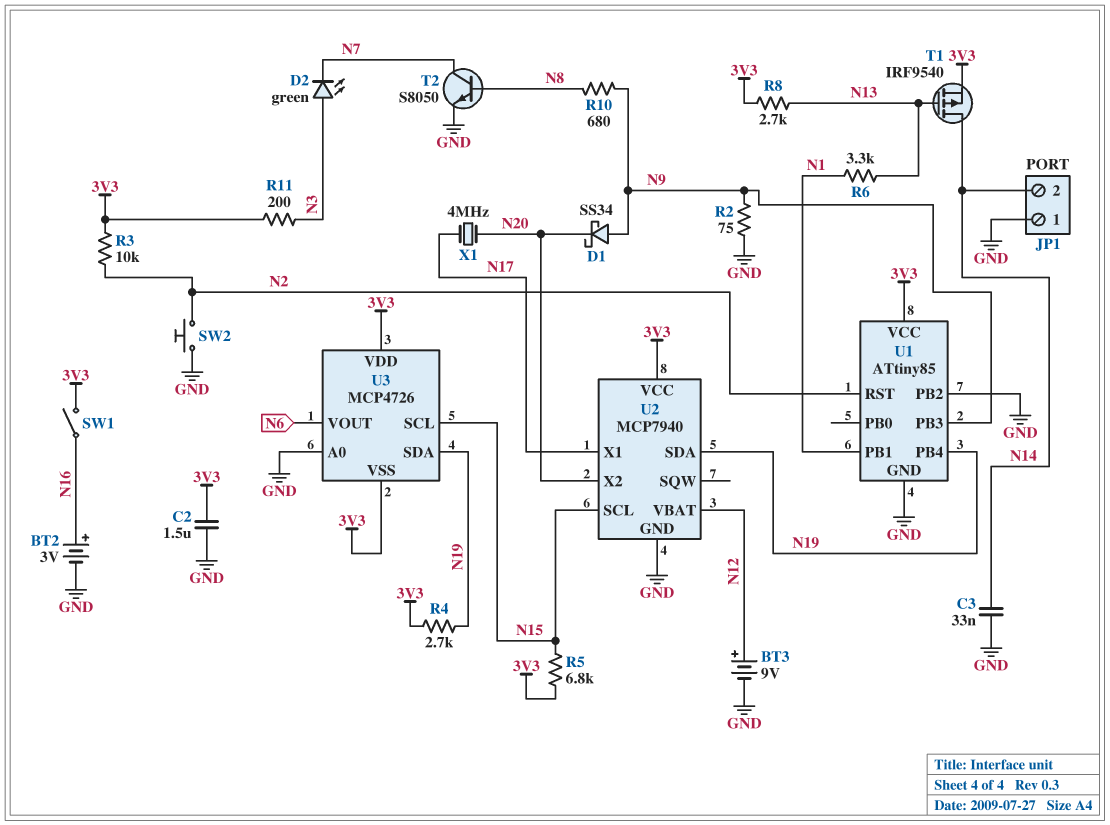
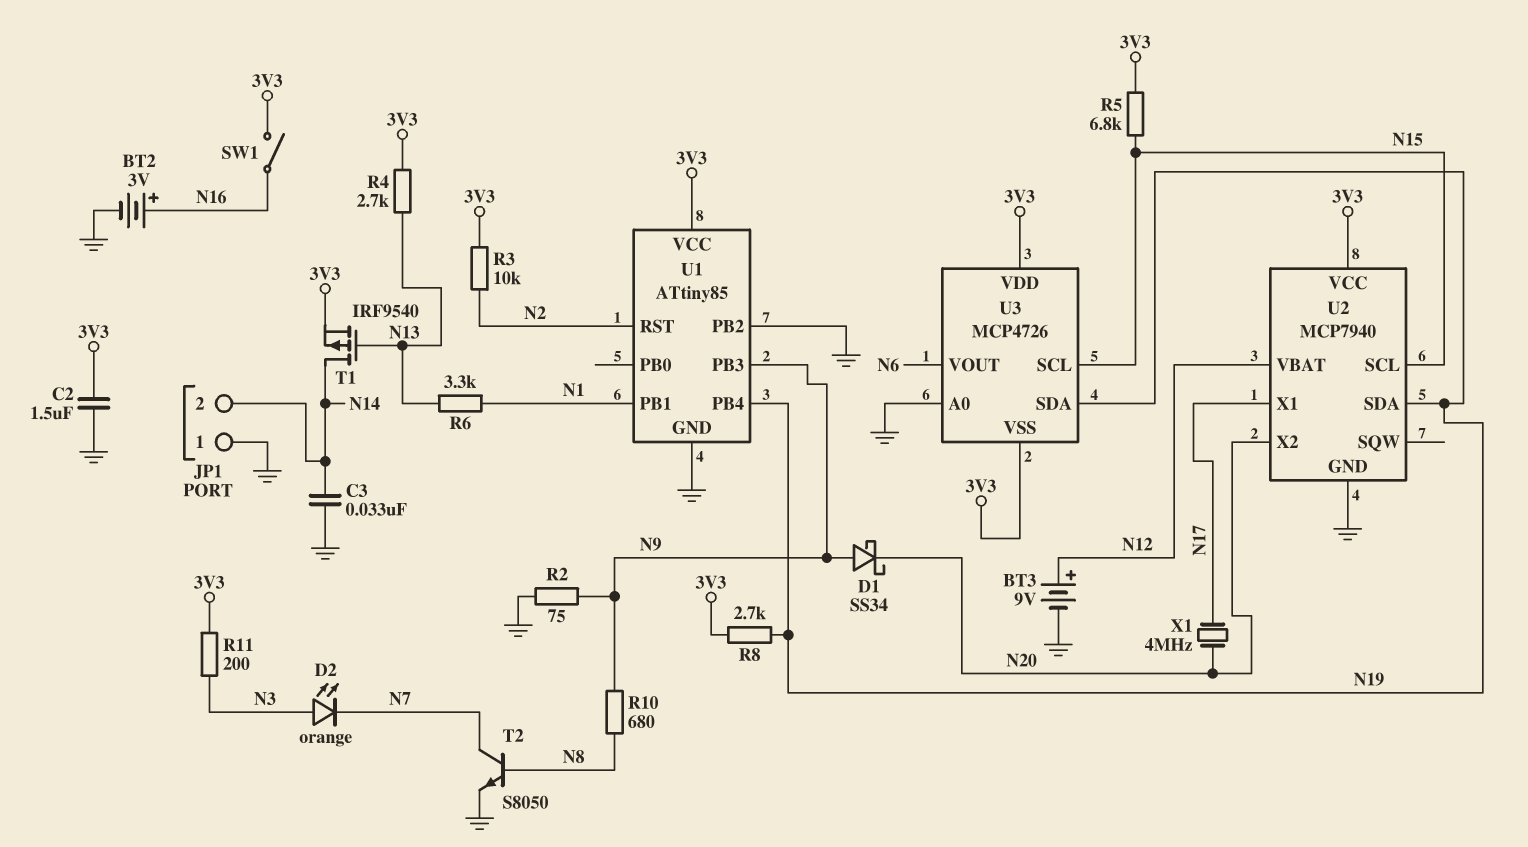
D2: LED green (A N3, K N7) -> LED orange (A N3, K N7)
R4: 2.7k (3V3, N19) -> 2.7k (3V3, N13)
R8: 2.7k (3V3, N13) -> 2.7k (3V3, N19)
SW2: button (GND, N2) -> none

